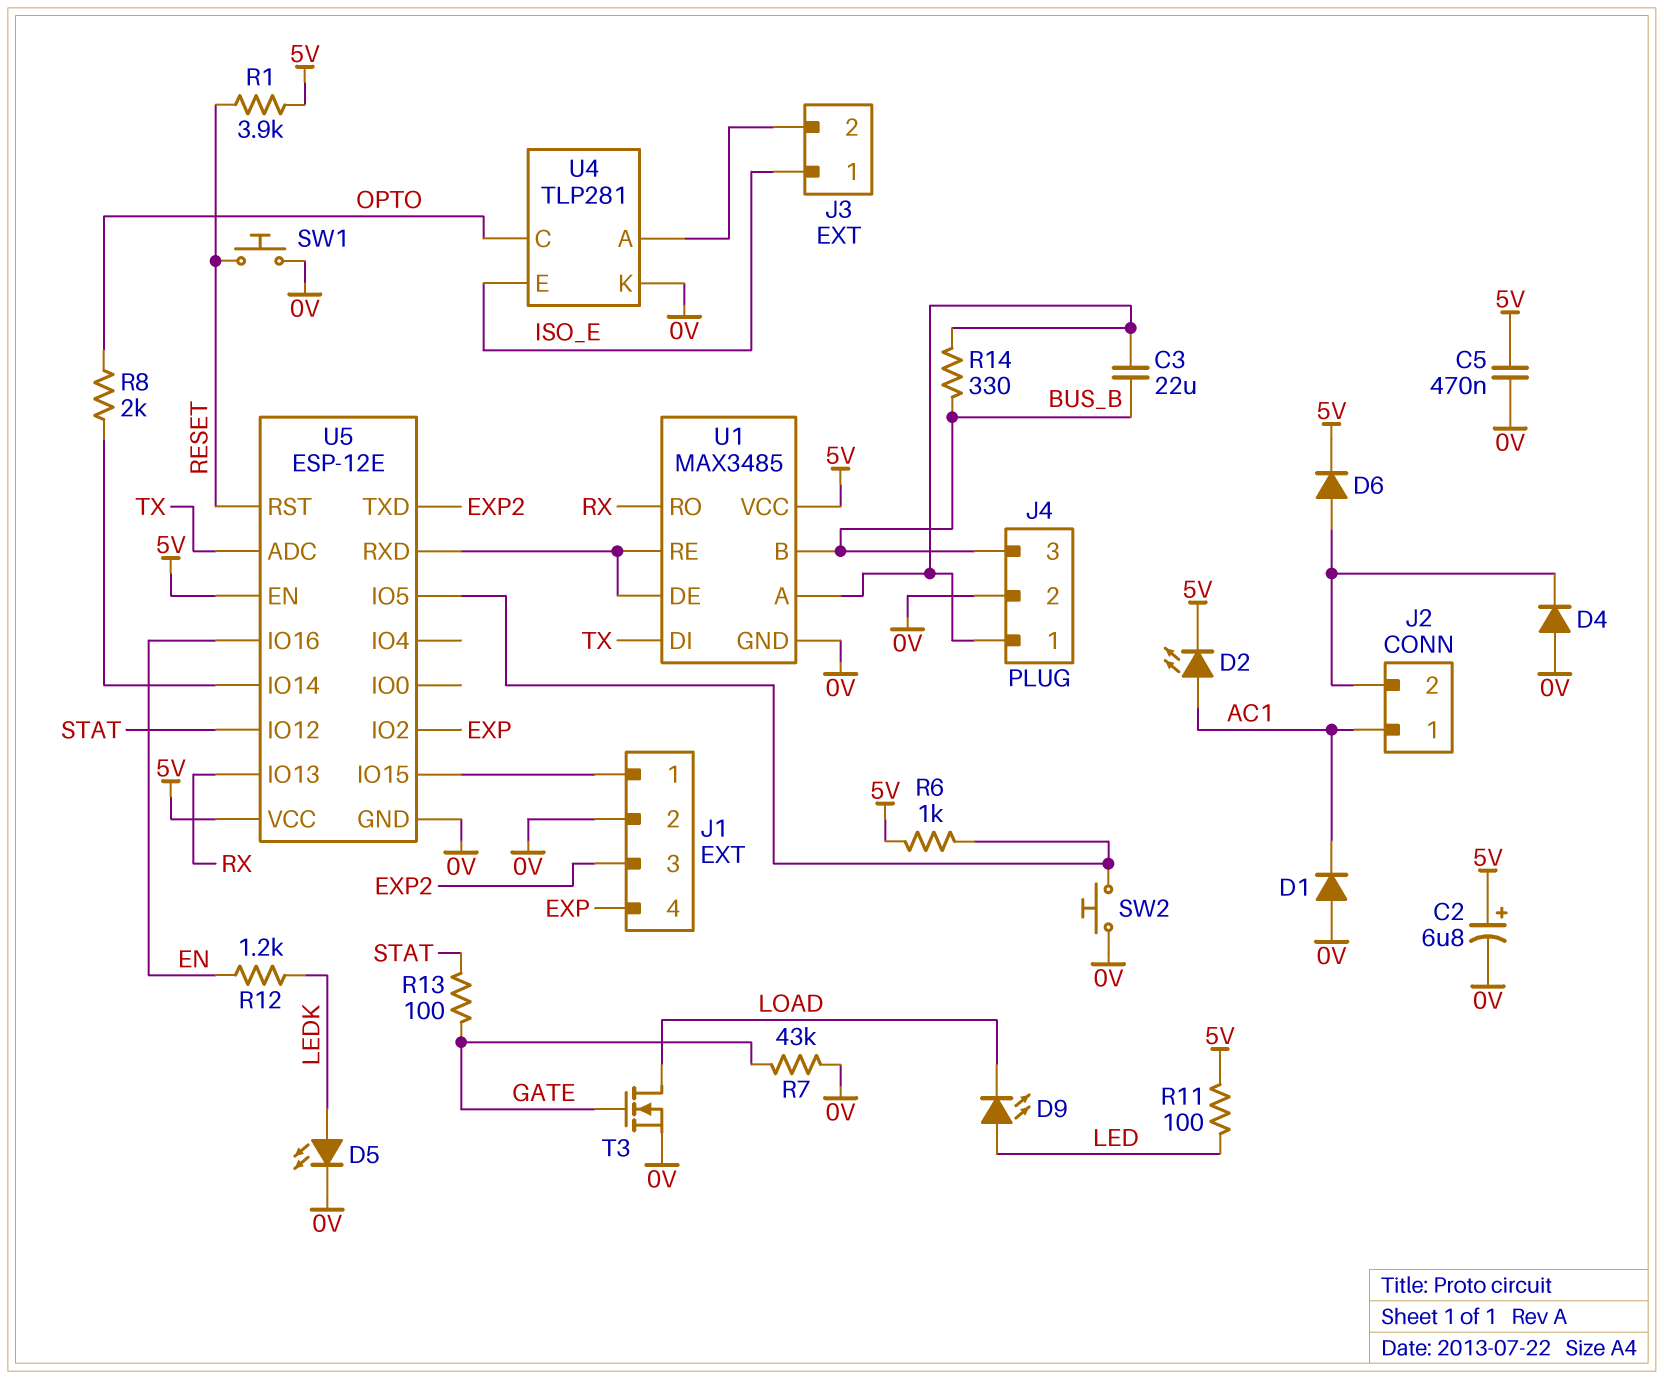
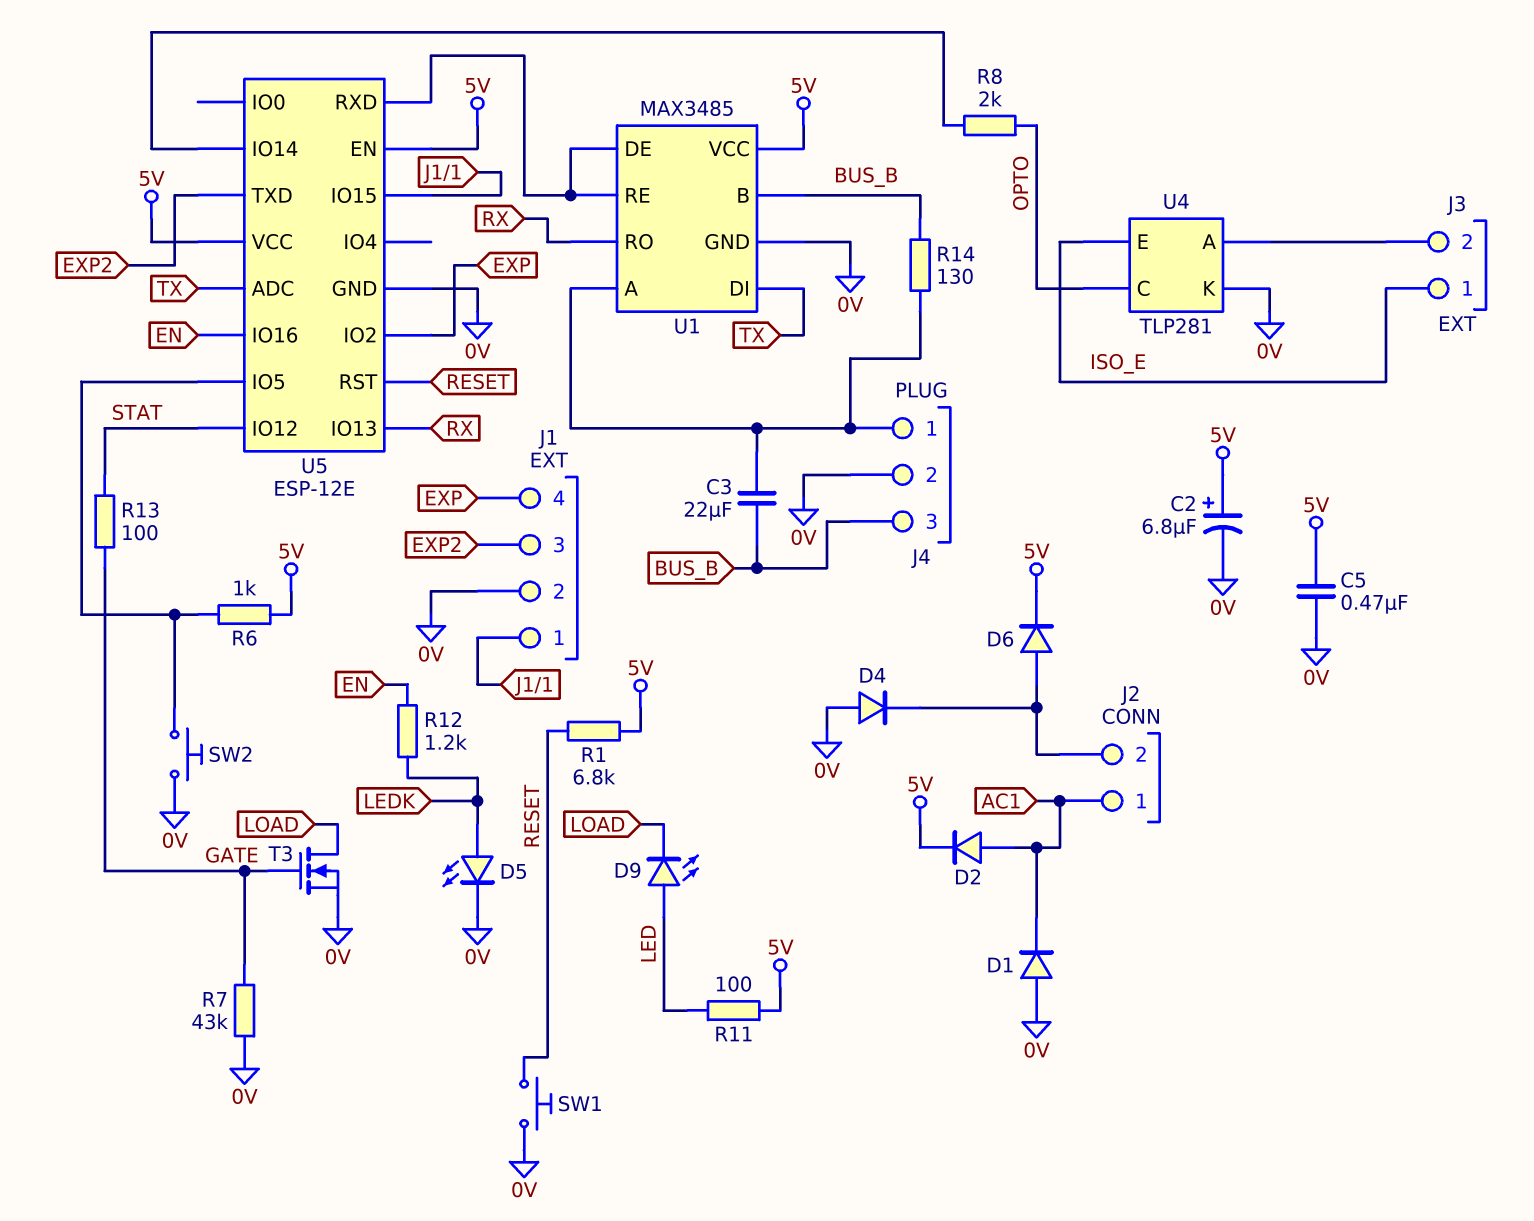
D2: LED (A AC1, K 5V) -> diode (A AC1, K 5V)
R1: 3.9k (5V, RESET) -> 6.8k (5V, RESET)
R14: 330 (BUS_B, J4/1) -> 130 (BUS_B, J4/1)

